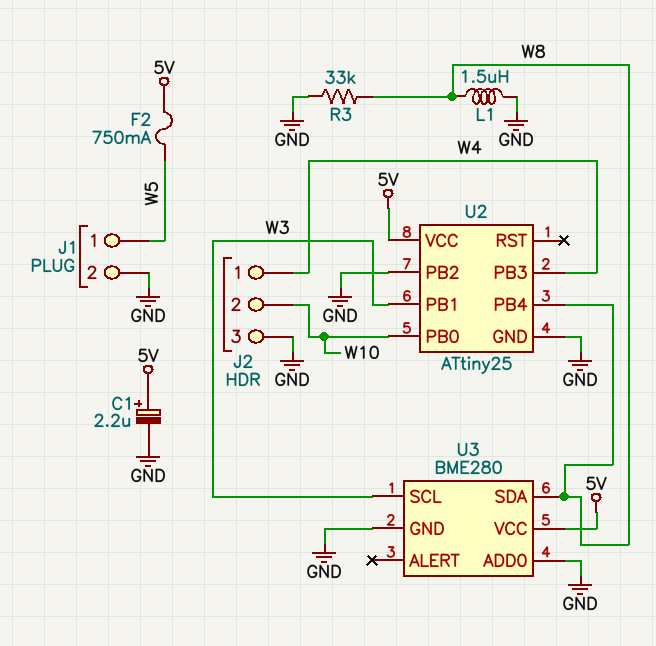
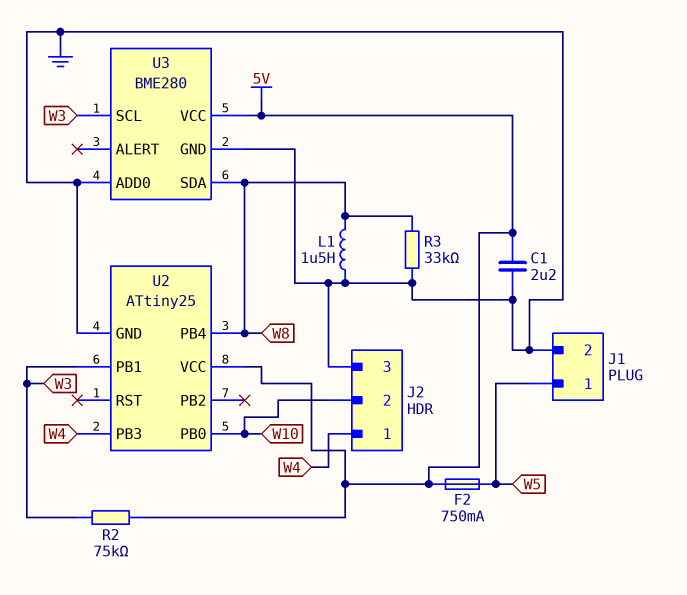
C1: 2.2uF (plus 5V, minus GND) -> 2.2uF (5V, GND)
R2: none -> 75k (5V, W3)
U2 pin PB2: GND -> none

